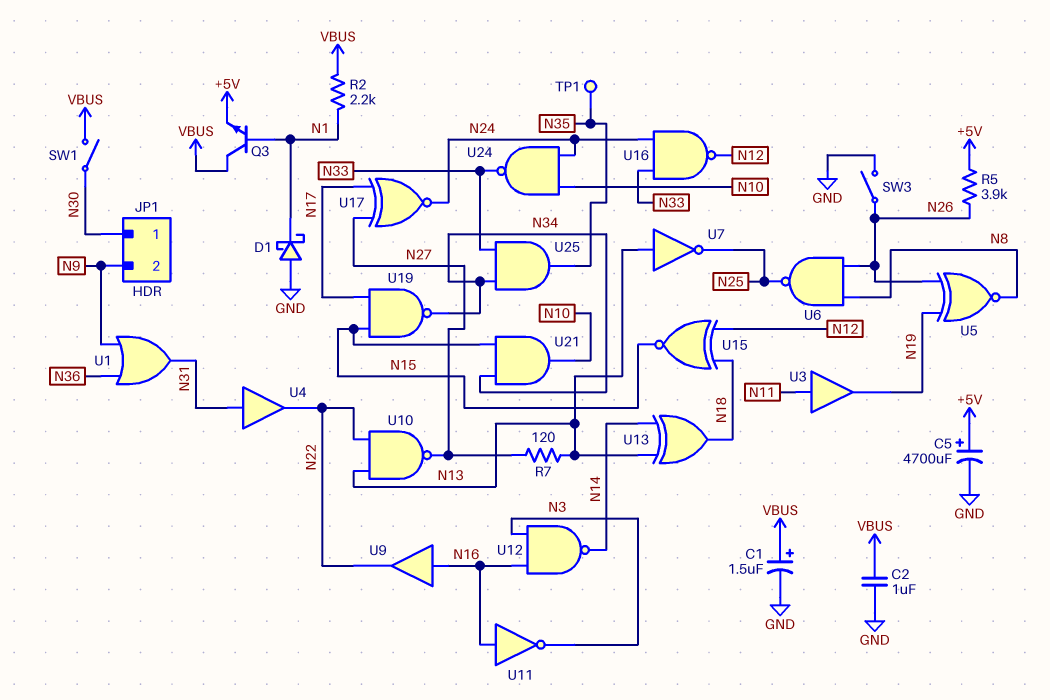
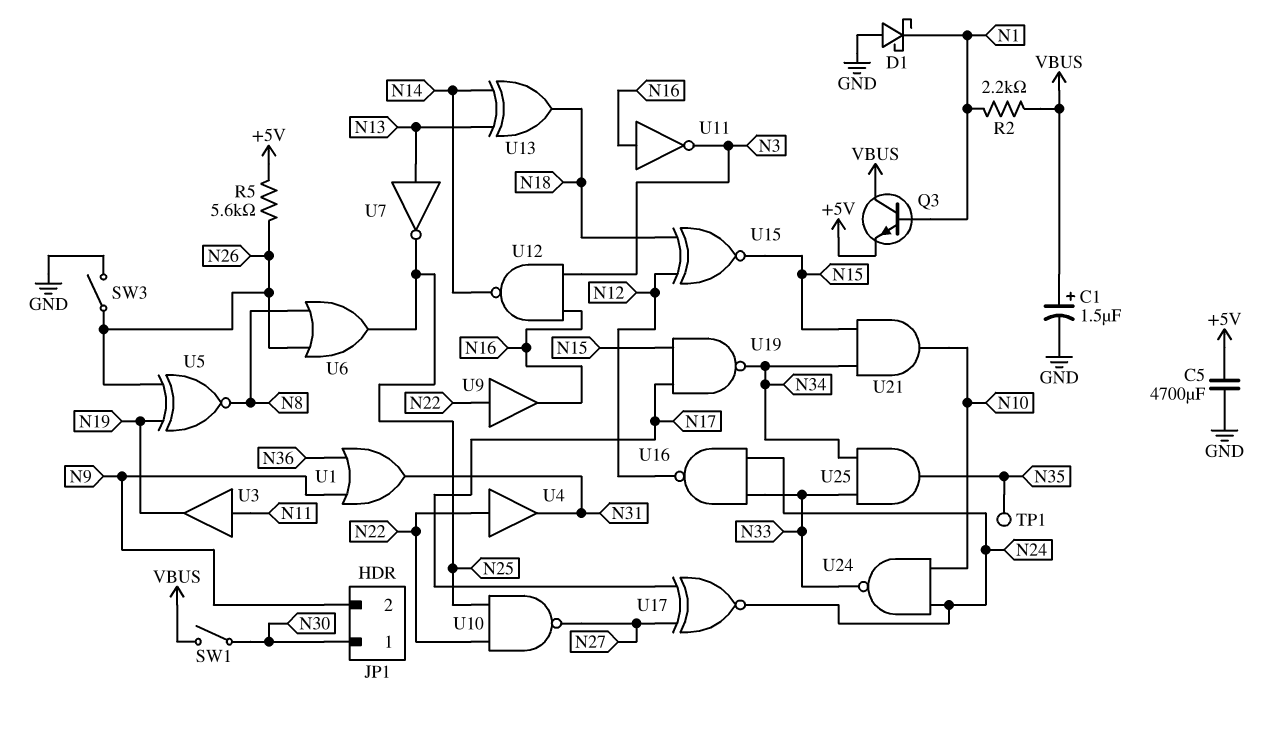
C2: 1uF (GND, VBUS) -> none
C5: 4700uF (plus +5V, minus GND) -> 4700uF (+5V, GND)
R5: 3.9k (+5V, N26) -> 5.6k (+5V, N26)
R7: 120 (N13, N27) -> none
U4: buffer (in N31, out N22) -> buffer (in N22, out N31)
U6: NAND (in N8, in N26, out N25) -> OR (in N8, in N26, out N25)
U9: buffer (in N16, out N22) -> buffer (in N22, out N16)
U10: NAND (in N13, in N22, out N27) -> NAND (in N22, in N25, out N27)

